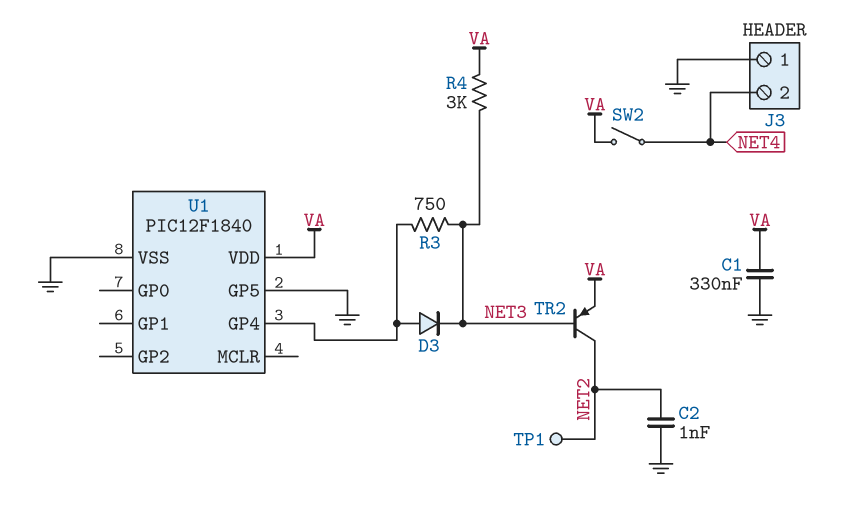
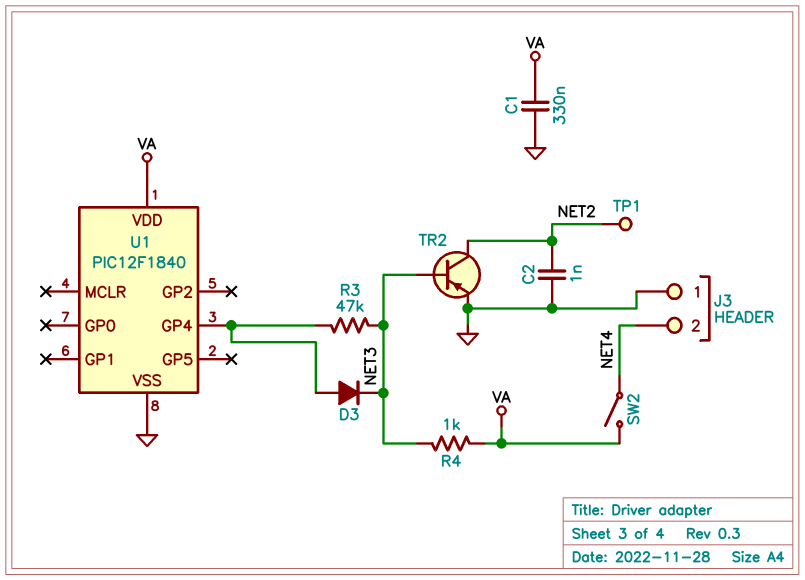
R3: 750 (NET3, U1/GP4) -> 47k (NET3, U1/GP4)
R4: 3k (NET3, VA) -> 1k (NET3, VA)
TR2: PNP (B NET3, C NET2, E VA) -> PNP (B NET3, C NET2, E GND)
U1 pin GP5: GND -> none

